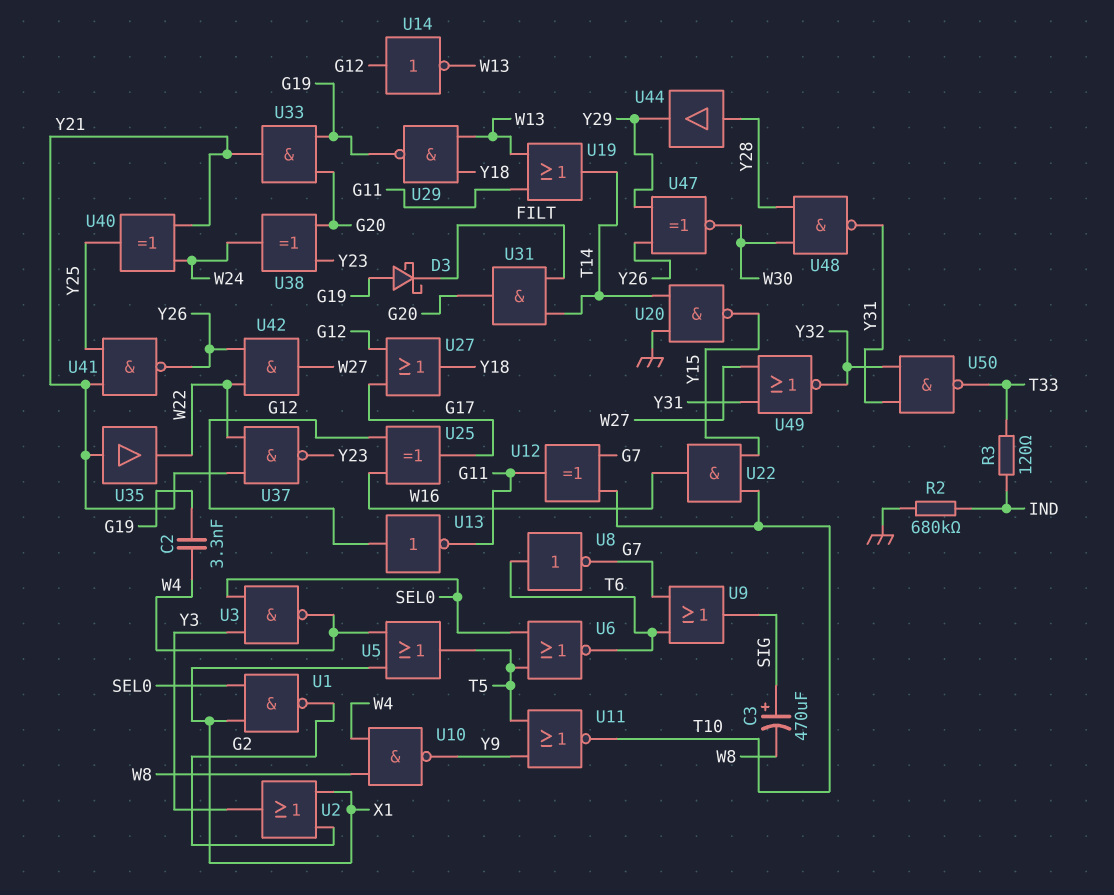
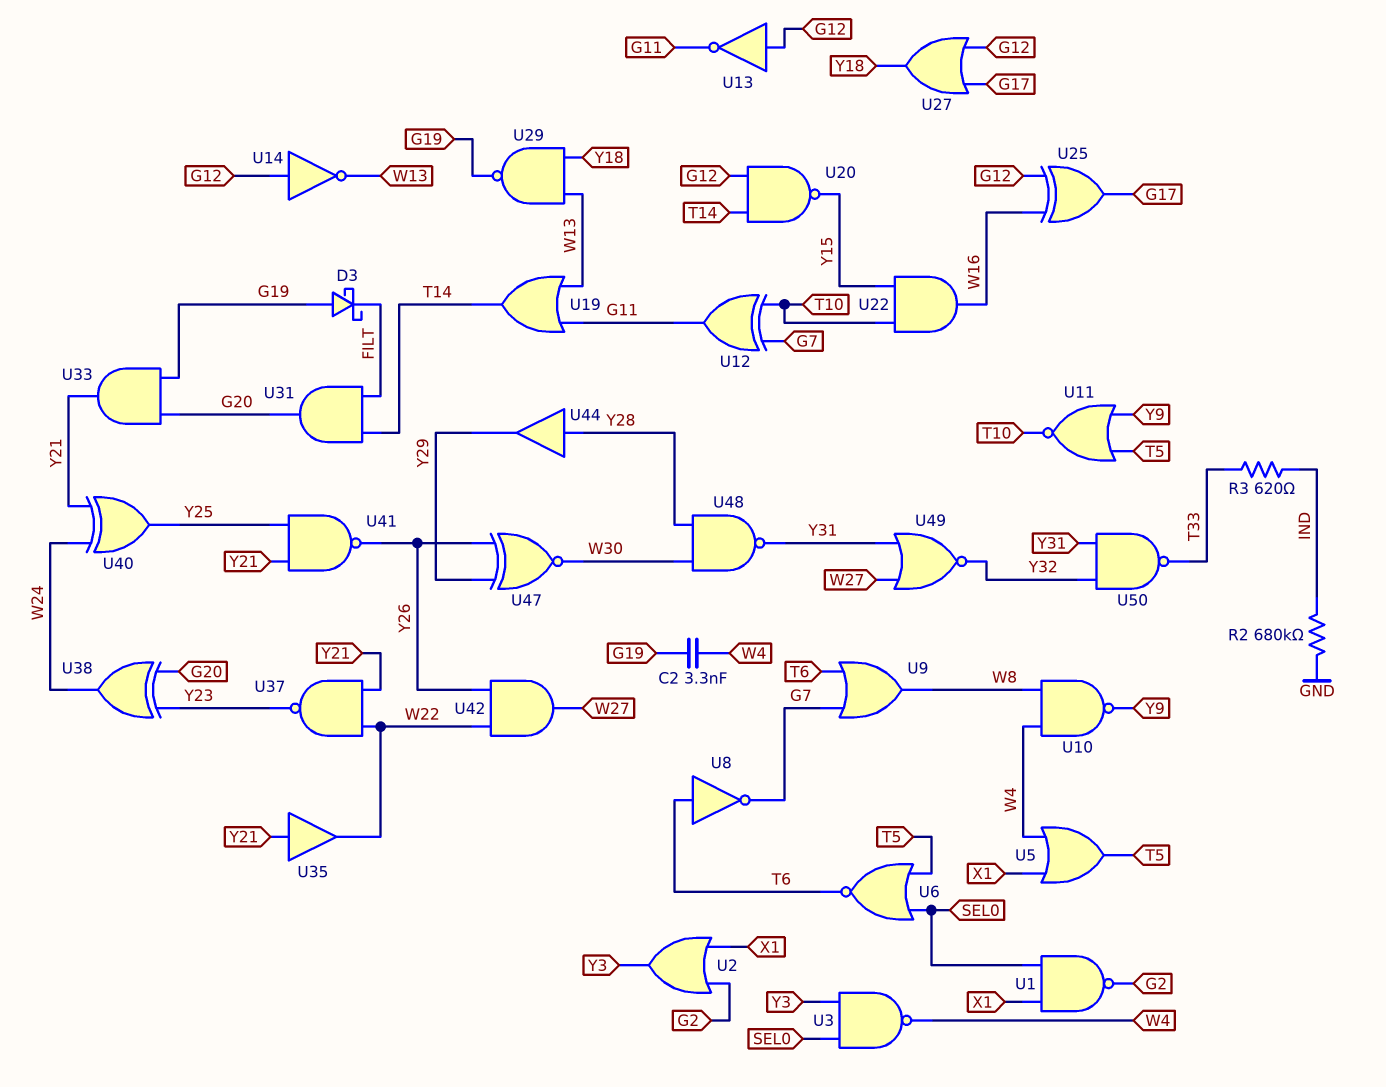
C3: 470uF (plus SIG, minus W8) -> none
R3: 120 (IND, T33) -> 620 (IND, T33)
U9: OR (in G7, in T6, out SIG) -> OR (in G7, in T6, out W8)
U20: NAND (in GND, in T14, out Y15) -> NAND (in G12, in T14, out Y15)

